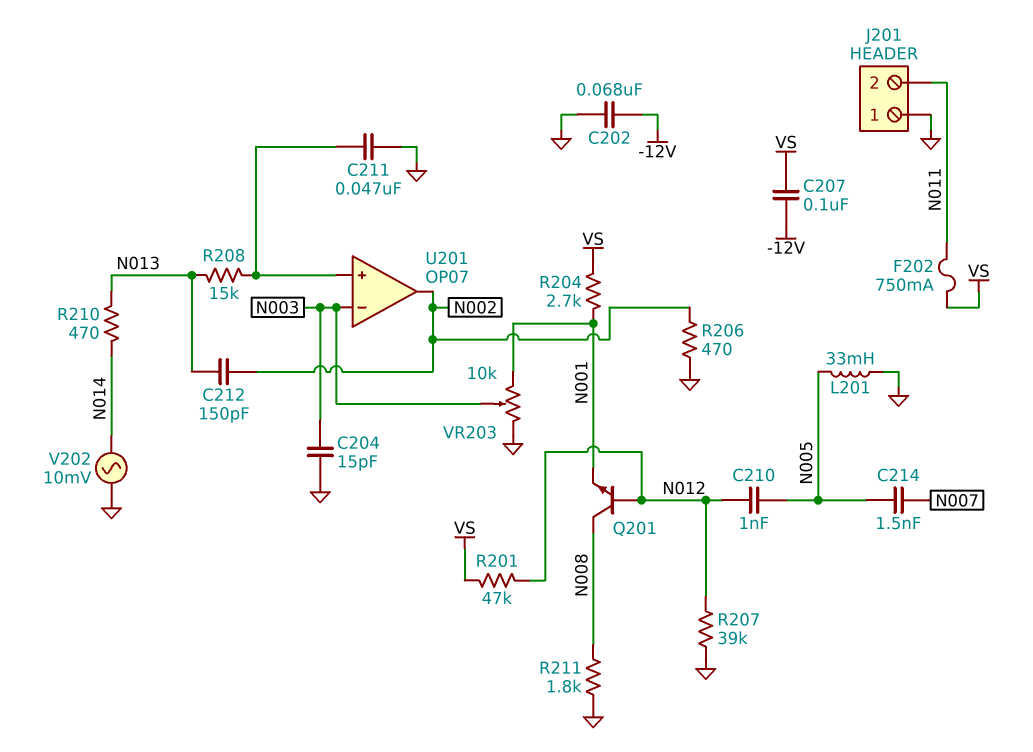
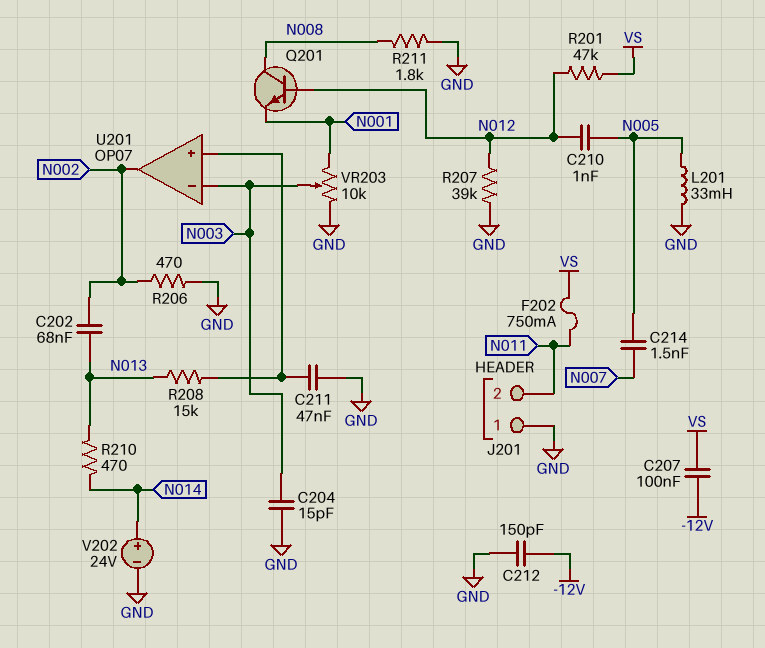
C202: 68nF (-12V, GND) -> 68nF (N002, N013)
C212: 150pF (N002, N013) -> 150pF (-12V, GND)
R204: 2.7k (N001, VS) -> none
V202: AC 10mV (GND, N014) -> 24V (plus N014, minus GND)

